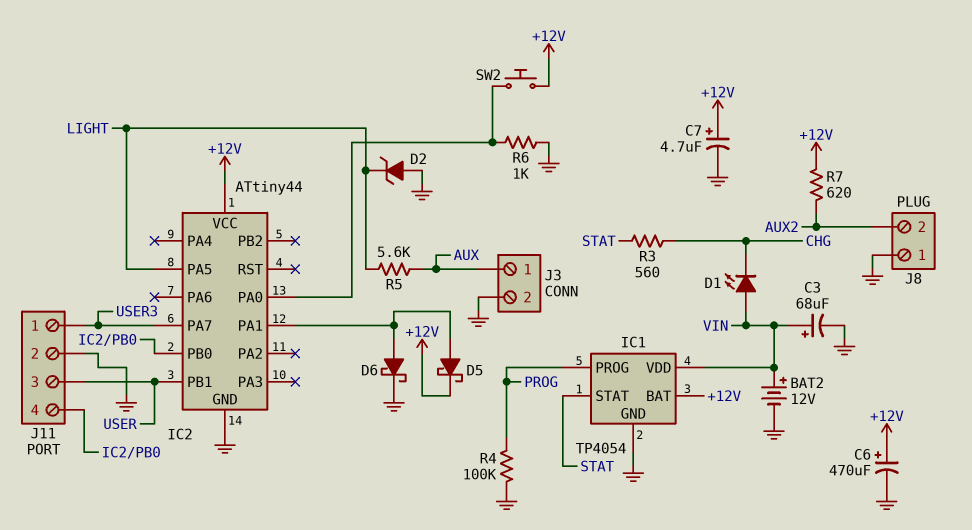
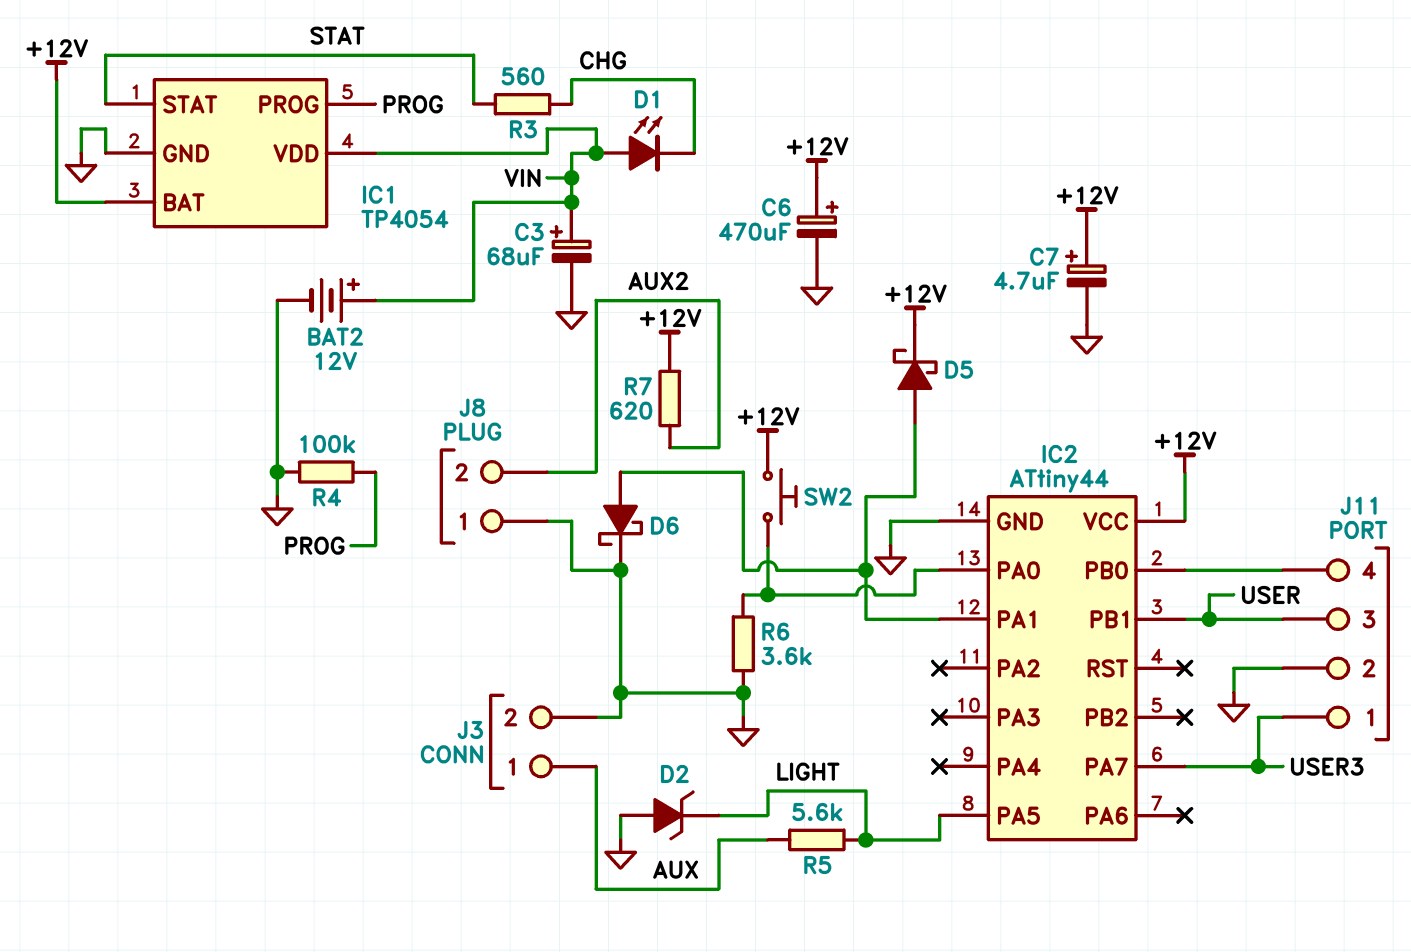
R6: 1k (GND, IC2/PA0) -> 3.6k (GND, IC2/PA0)

